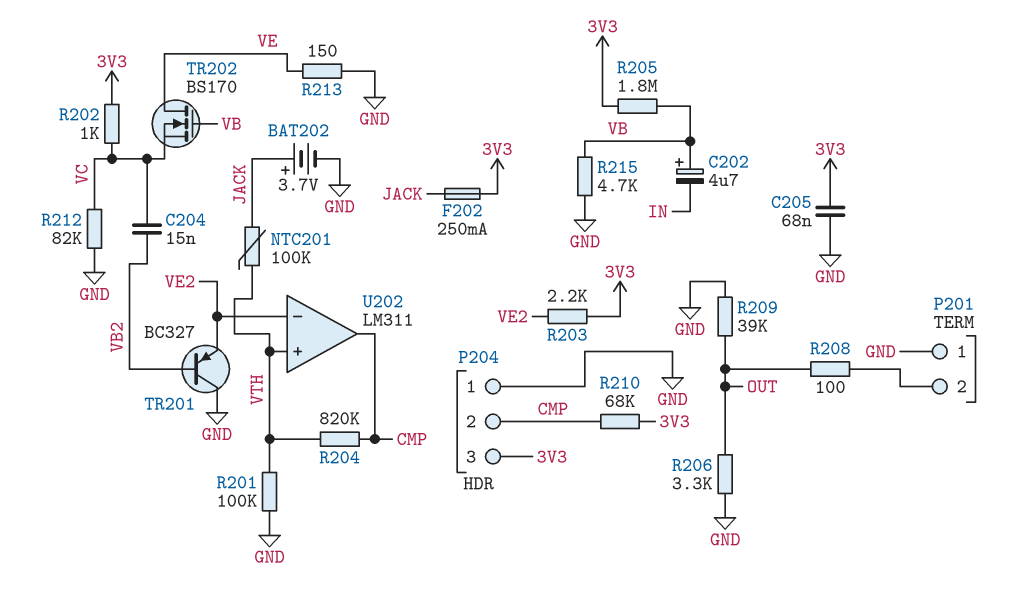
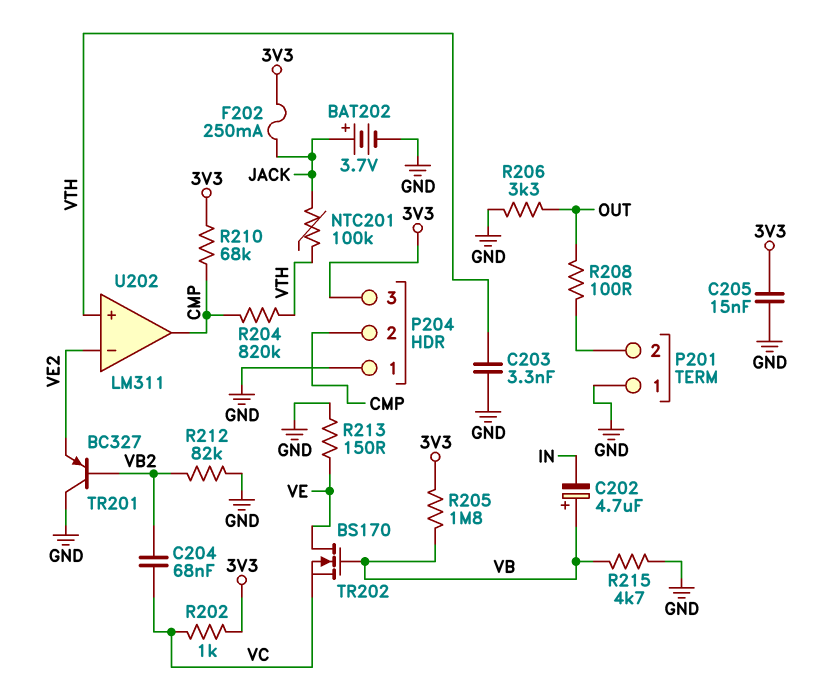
C203: none -> 3.3nF (GND, VTH)
C204: 15nF (VB2, VC) -> 68nF (VB2, VC)
C205: 68nF (3V3, GND) -> 15nF (3V3, GND)
R201: 100k (GND, VTH) -> none
R203: 2.2k (3V3, VE2) -> none
R209: 39k (GND, OUT) -> none
R212: 82k (GND, VC) -> 82k (GND, VB2)

